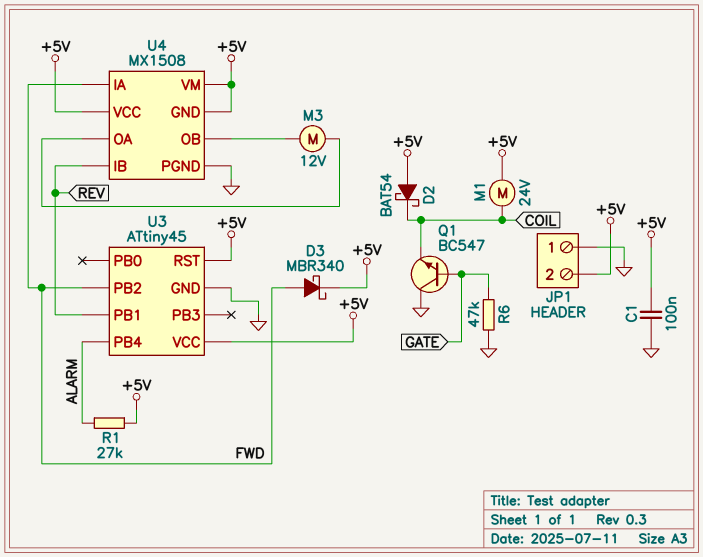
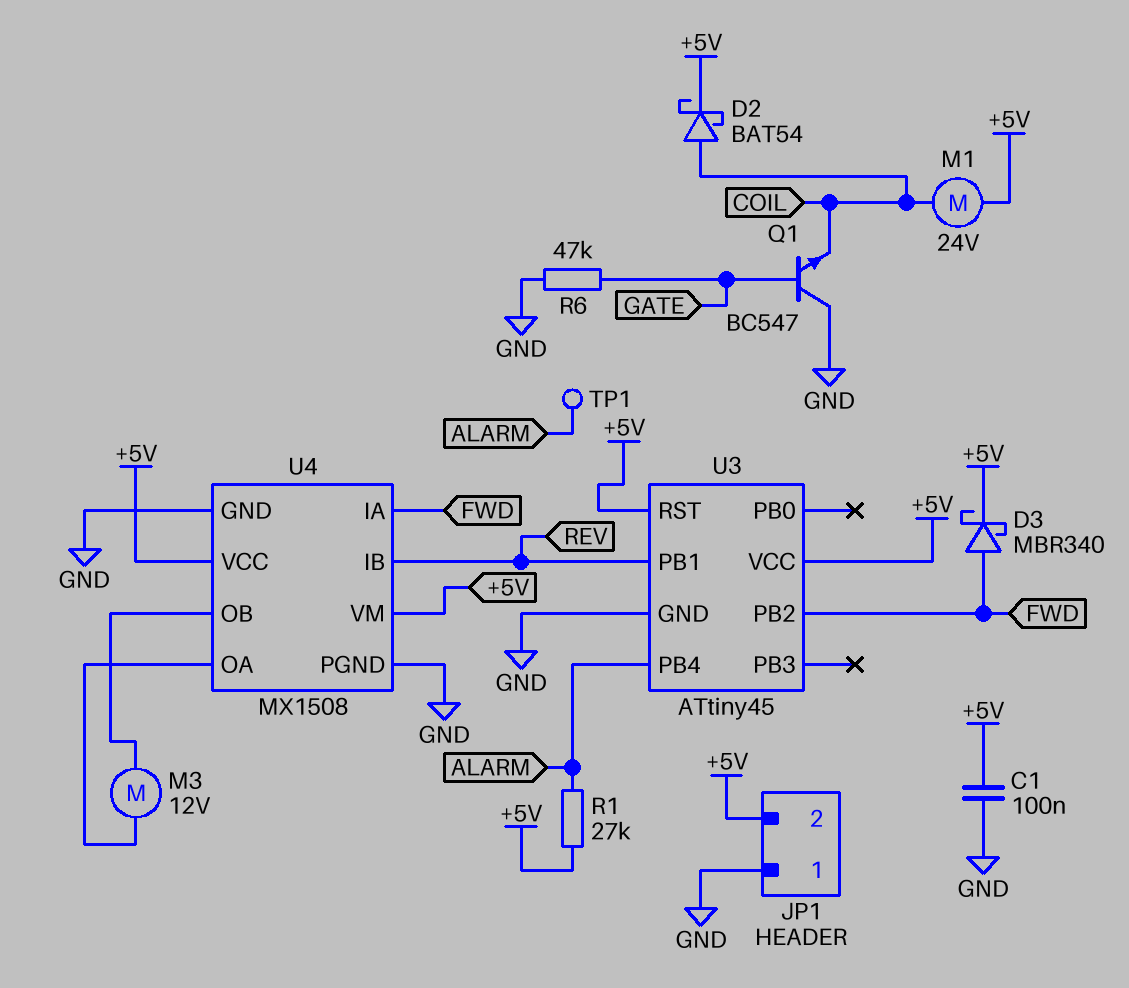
D2: schottky BAT54 (A +5V, K COIL) -> schottky BAT54 (A COIL, K +5V)
TP1: none -> test point (ALARM)
U4 pin GND: +5V -> GND

